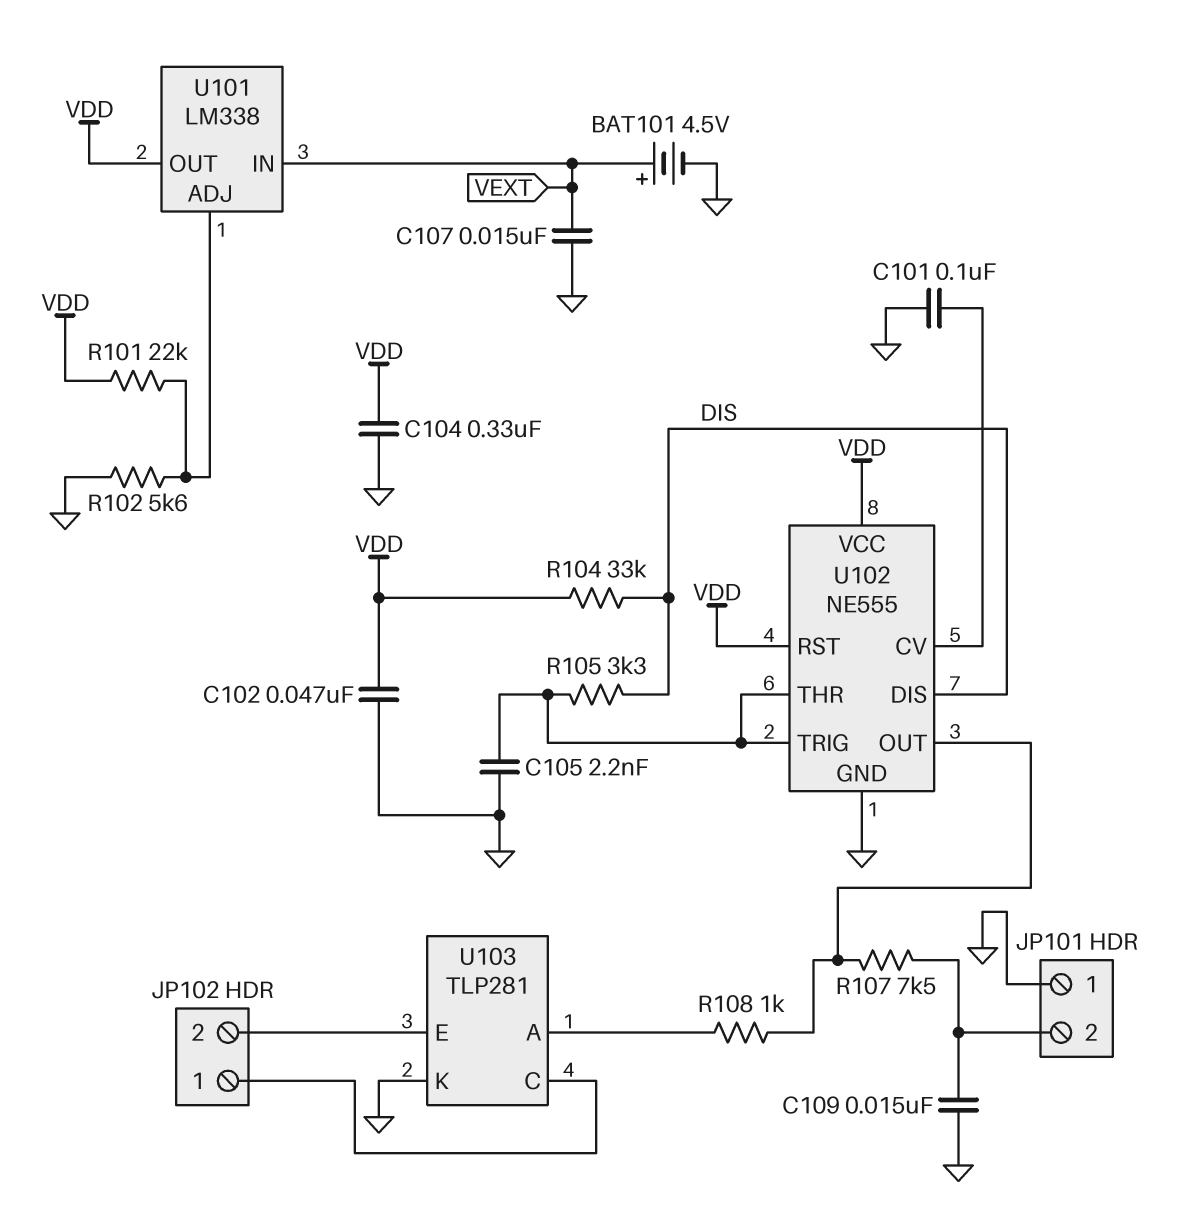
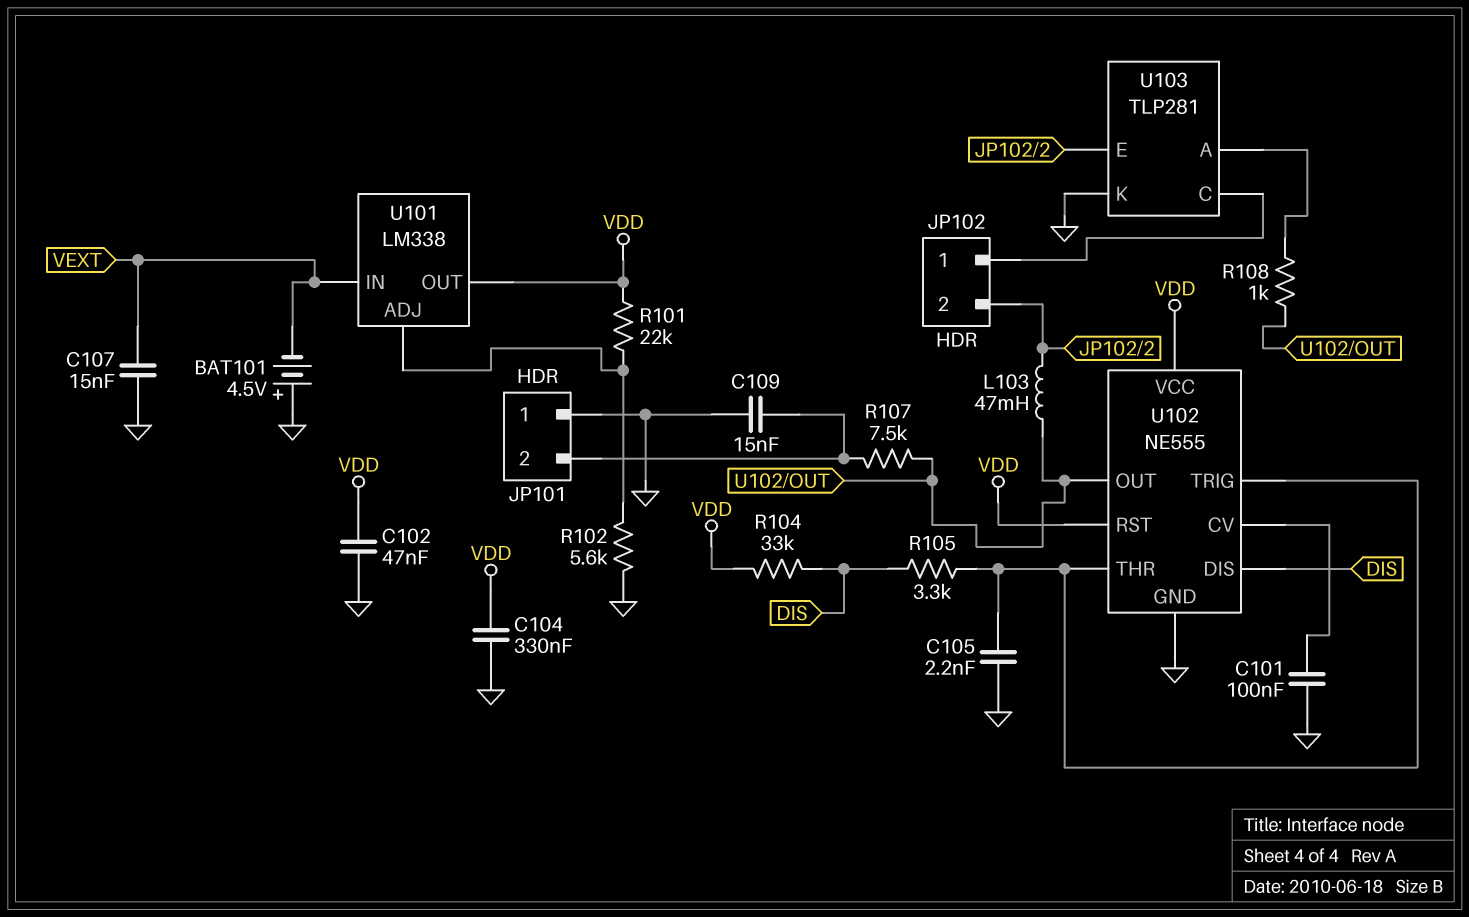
BAT101: 4.5V (plus VEXT, minus GND) -> 4.5V (plus GND, minus VEXT)
L103: none -> 47mH (JP102/2, U102/OUT)

